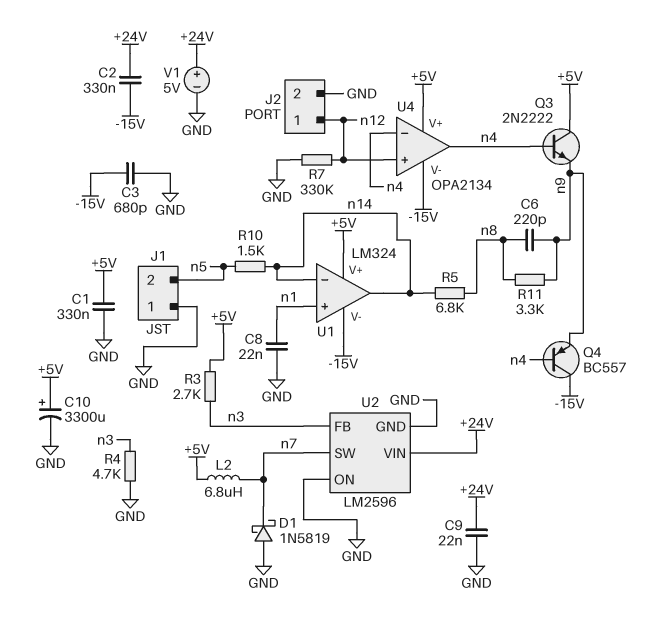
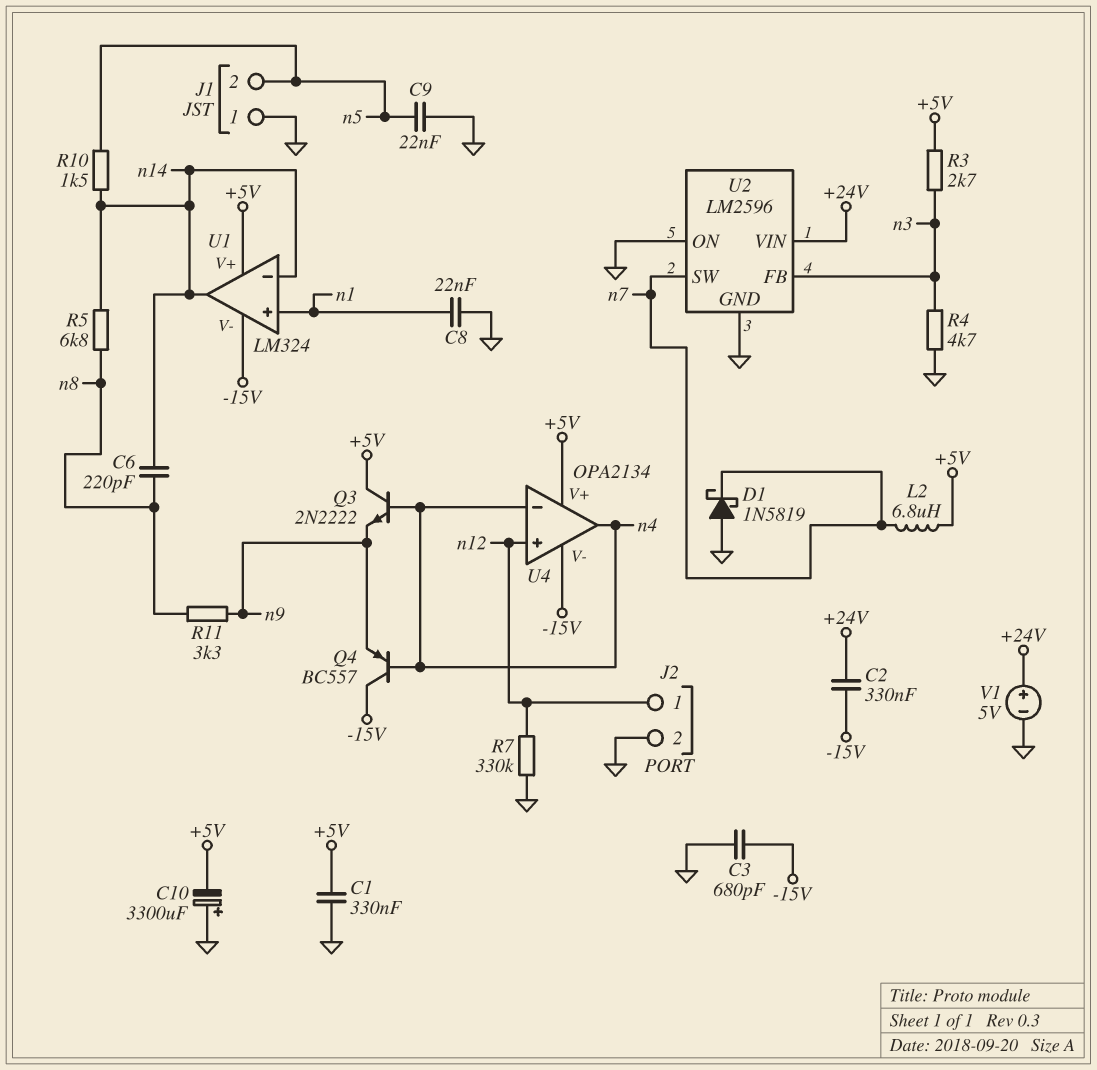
C6: 220pF (n8, n9) -> 220pF (n8, n14)
C9: 22nF (+24V, GND) -> 22nF (GND, n5)
C10: 3300uF (plus +5V, minus GND) -> 3300uF (plus GND, minus +5V)

